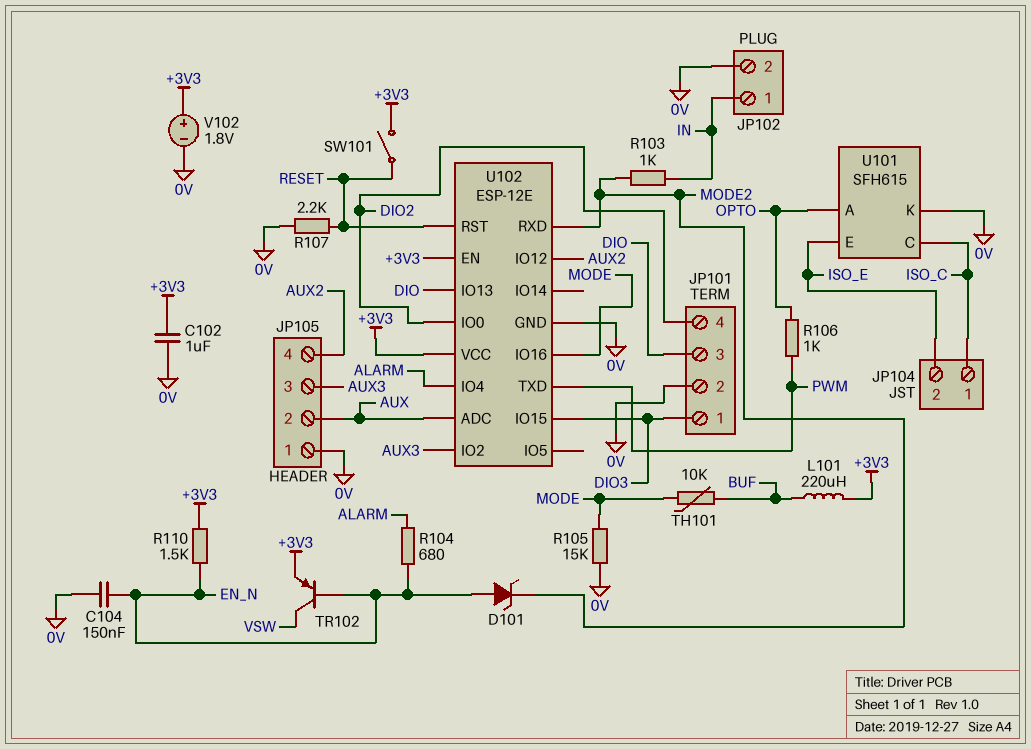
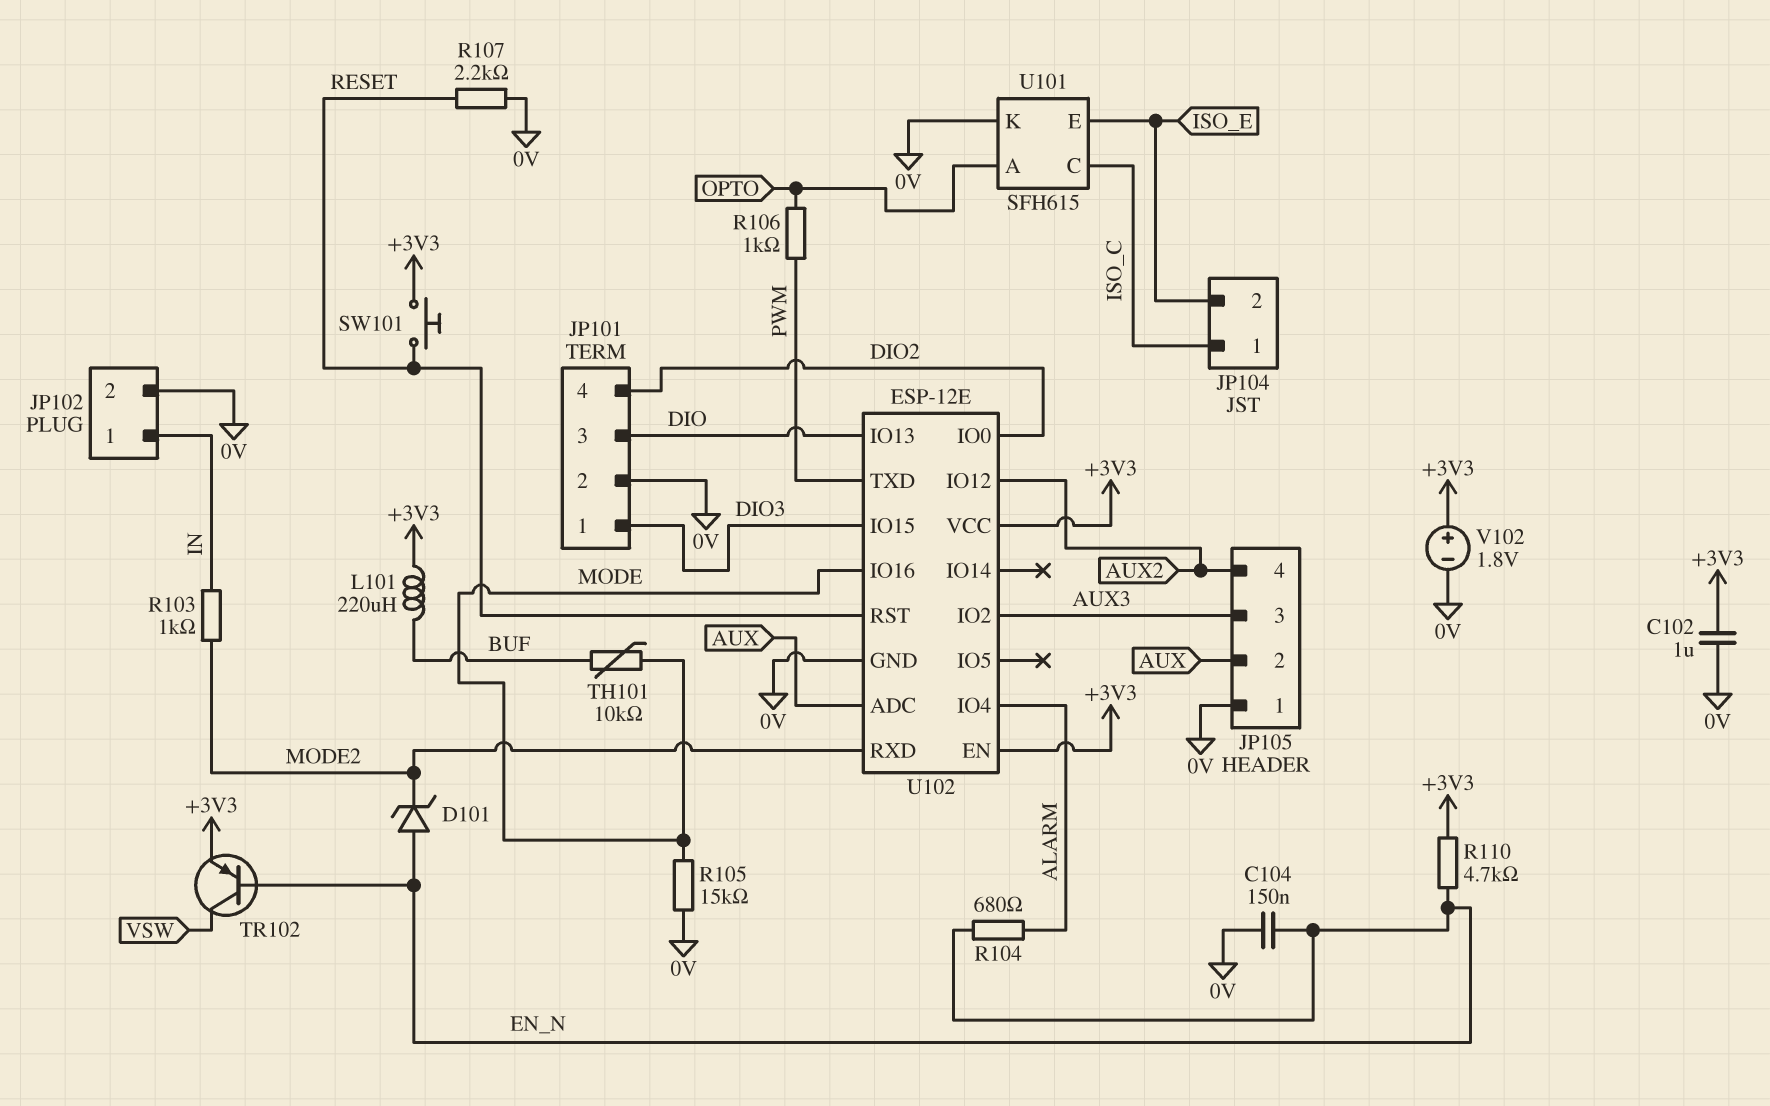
R110: 1.5k (+3V3, EN_N) -> 4.7k (+3V3, EN_N)
SW101: switch (+3V3, RESET) -> button (+3V3, RESET)

